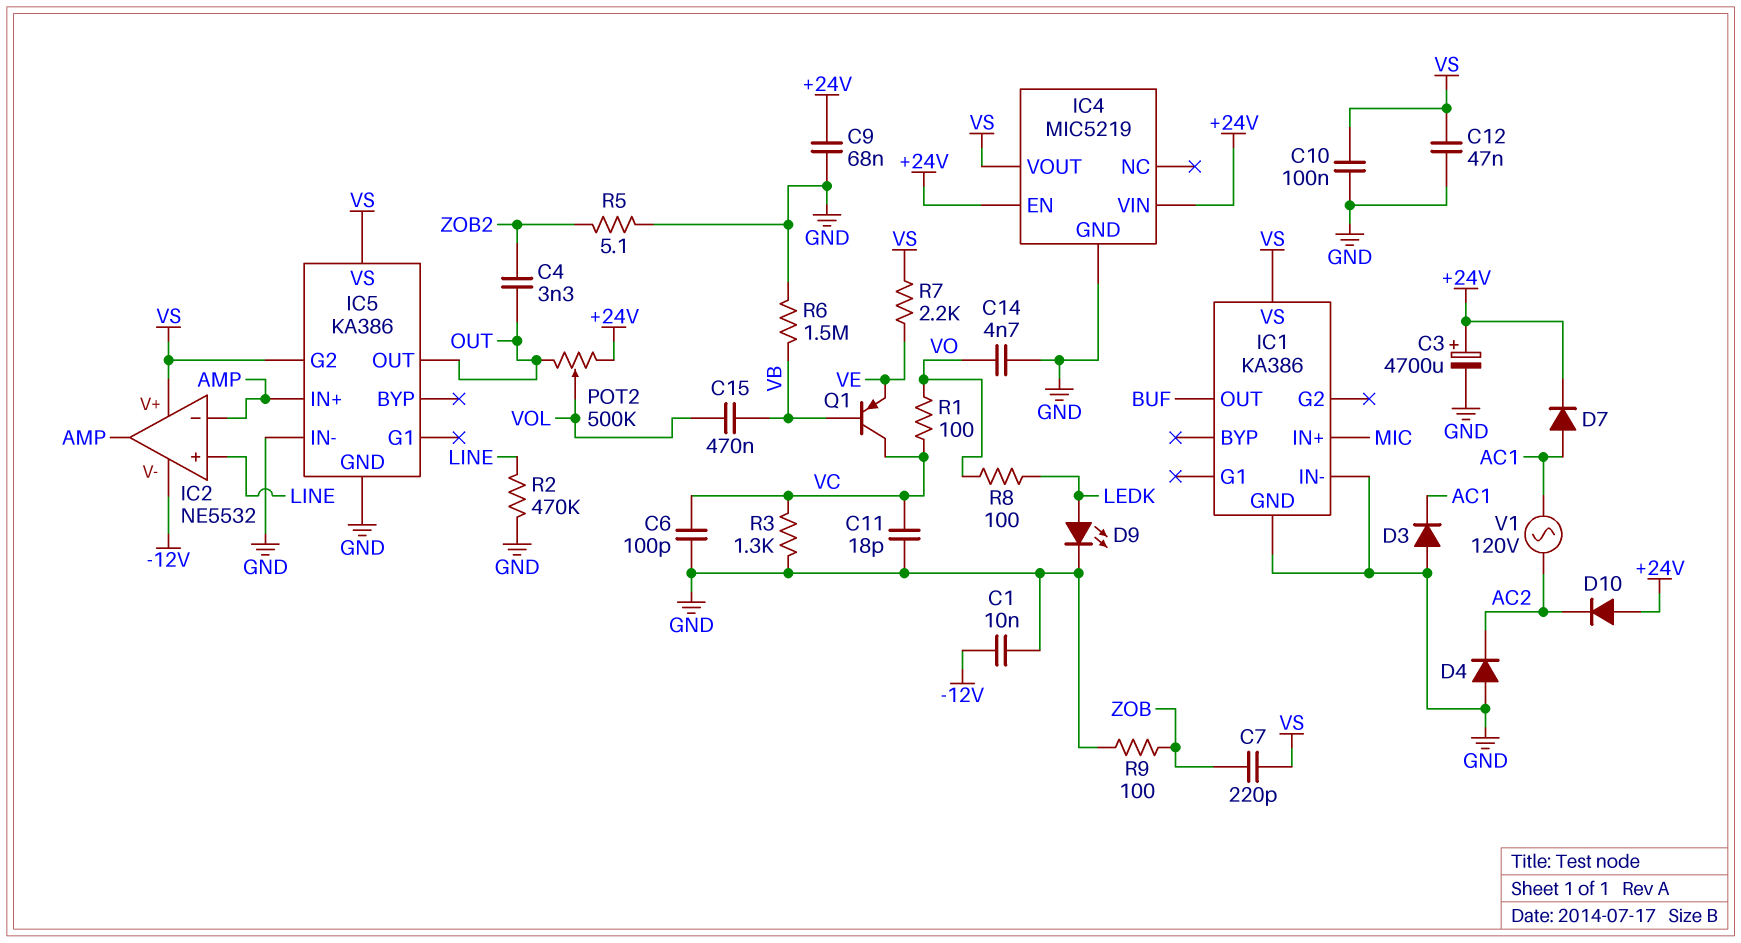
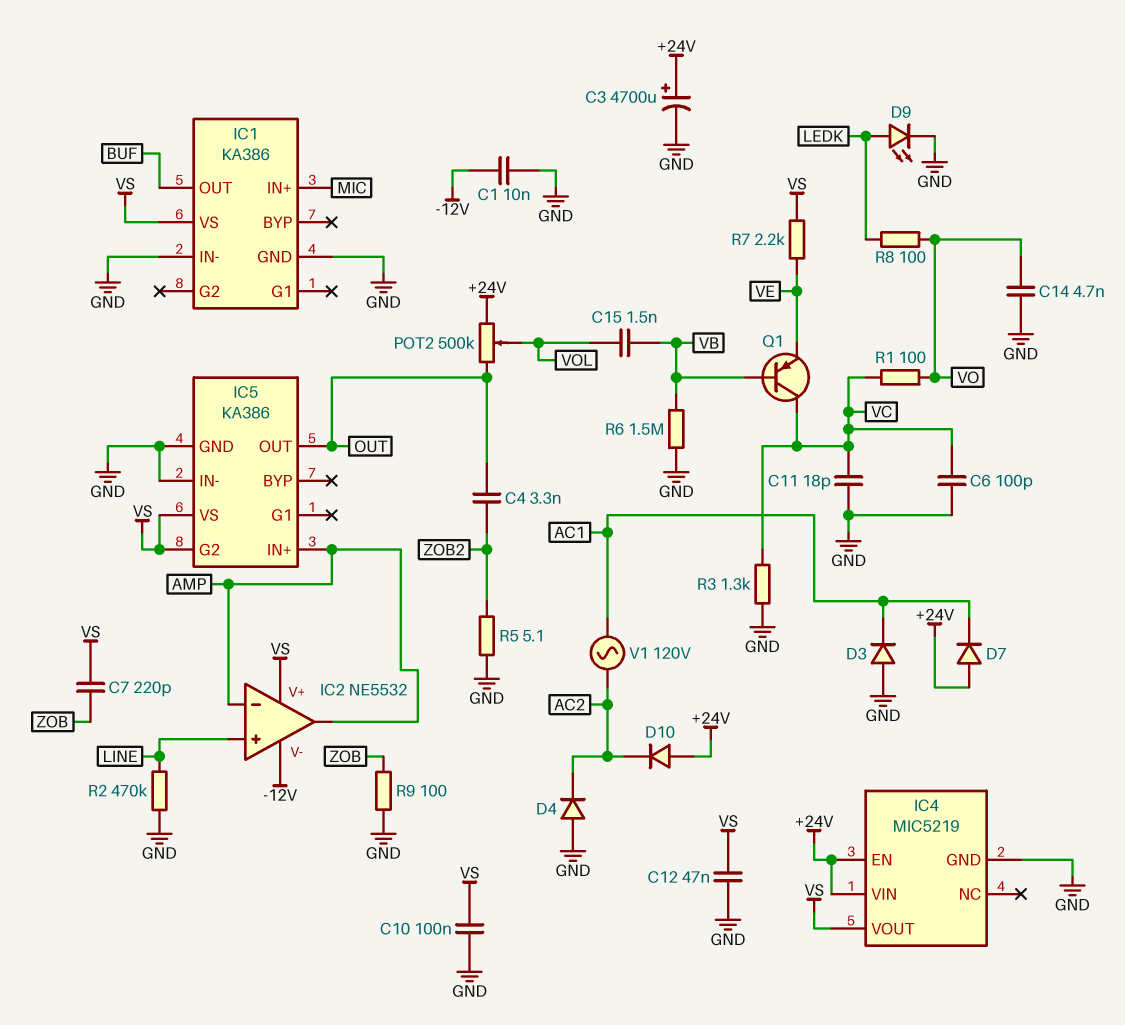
C9: 68nF (+24V, GND) -> none
C15: 470nF (VB, VOL) -> 1.5nF (VB, VOL)
D7: diode (A AC1, K +24V) -> diode (A +24V, K AC1)

